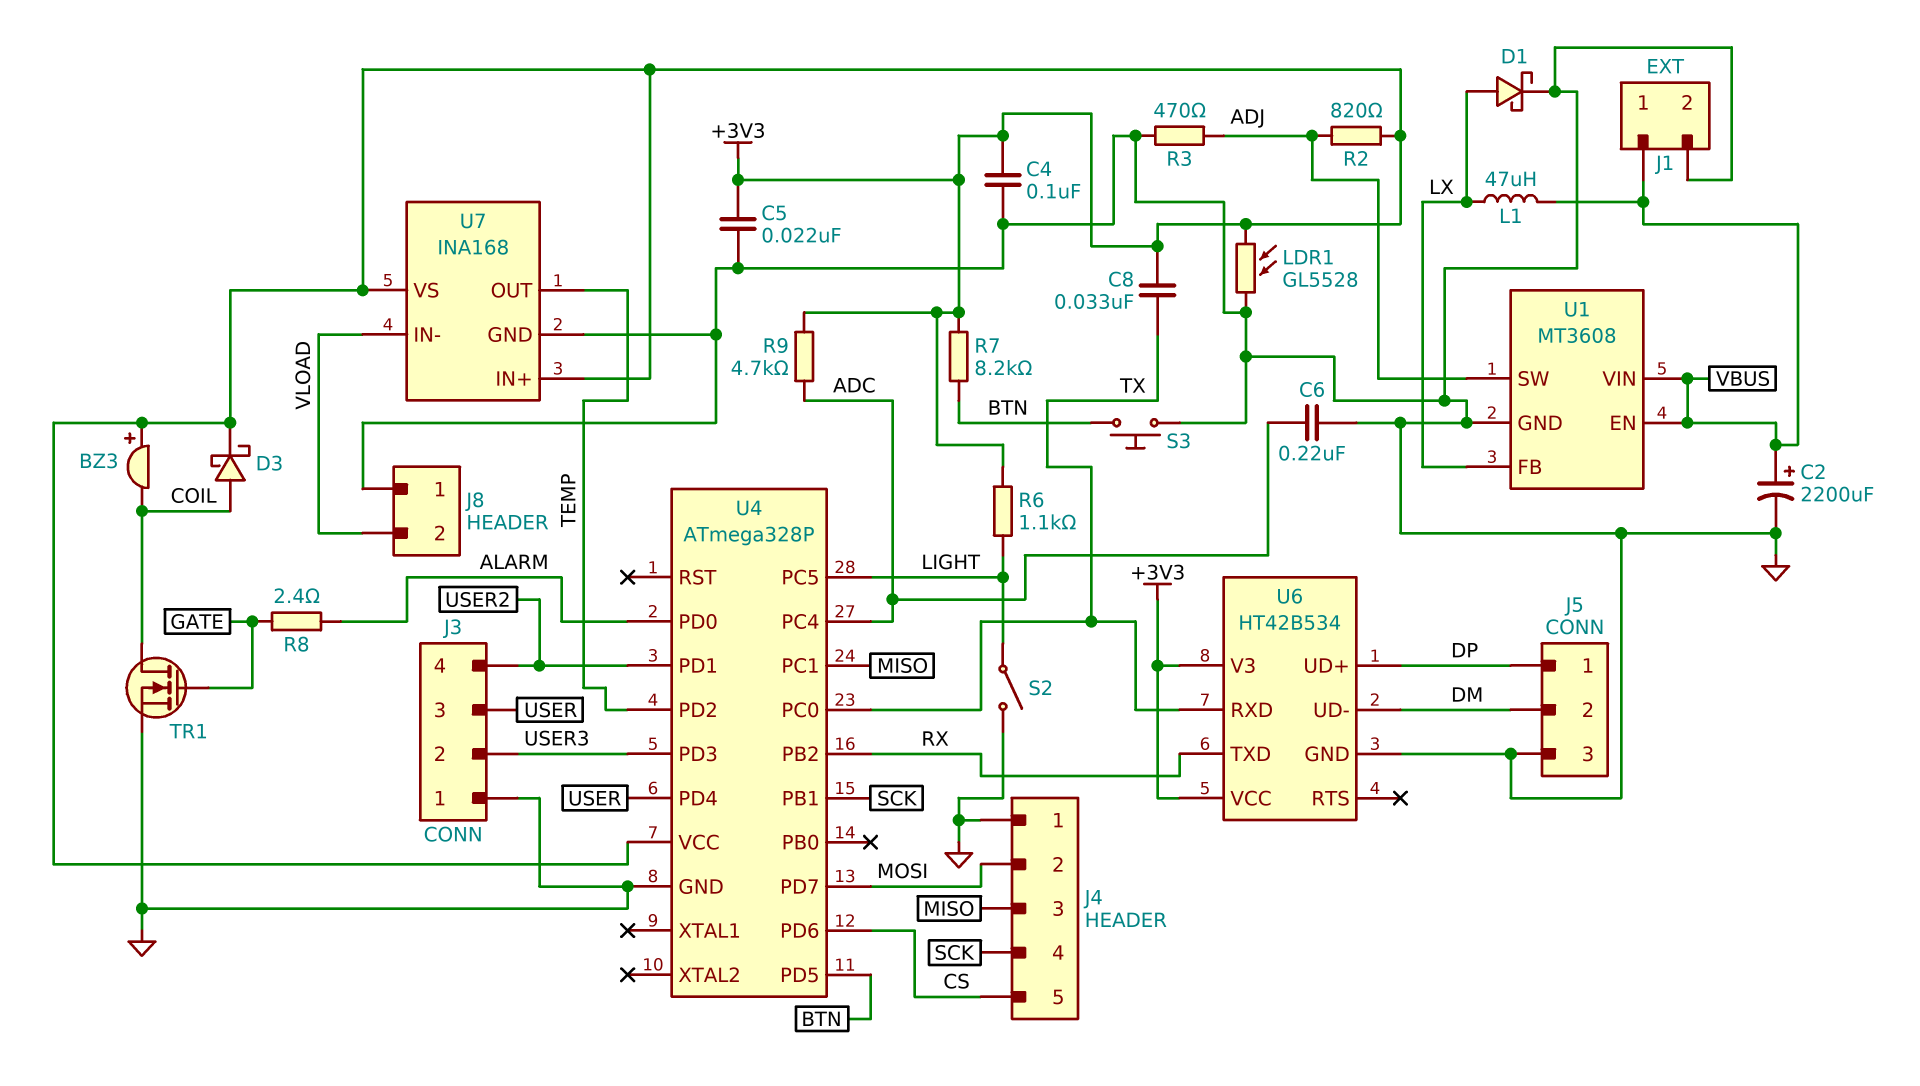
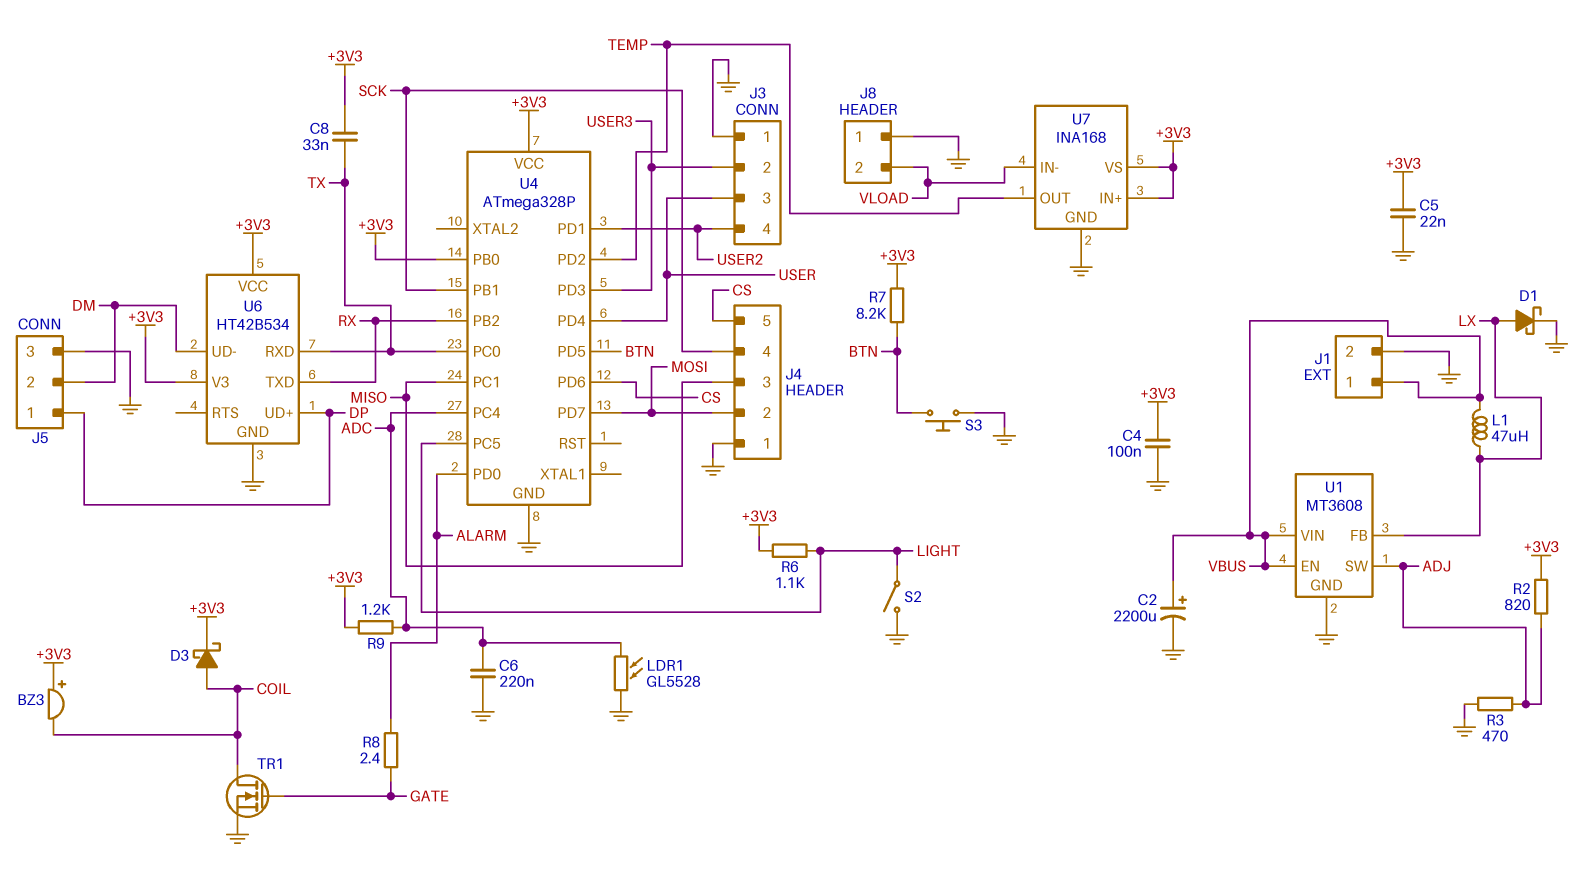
LDR1: GL5528 (+3V3, GND) -> GL5528 (ADC, GND)
R9: 4.7k (+3V3, ADC) -> 1.2k (+3V3, ADC)
U4 pin PB0: none -> +3V3

